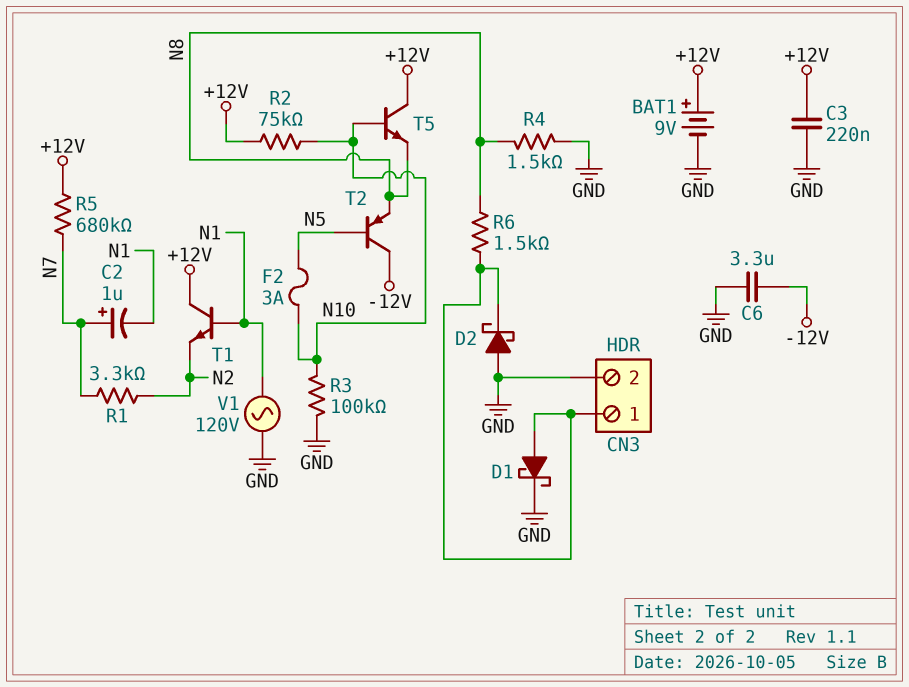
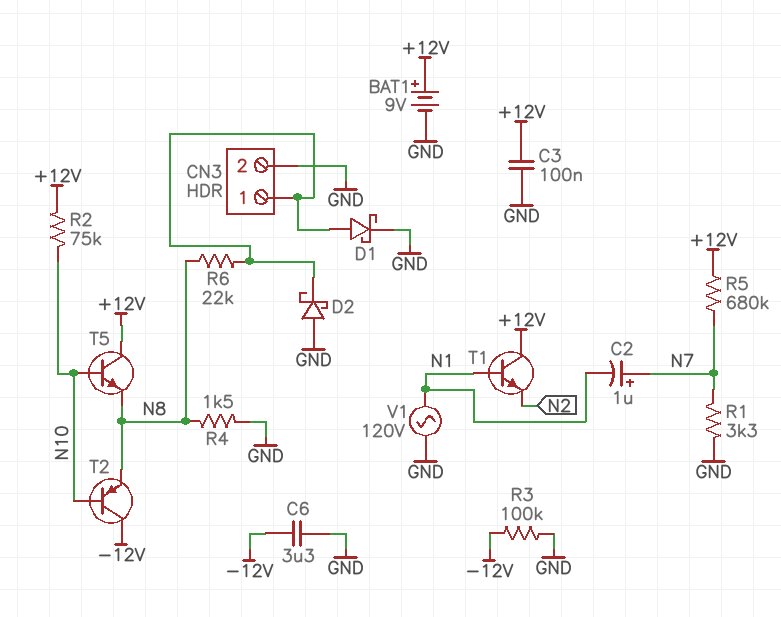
C3: 220nF (+12V, GND) -> 100nF (+12V, GND)
F2: 3A (N5, N10) -> none
R1: 3.3k (N2, N7) -> 3.3k (GND, N7)
R3: 100k (GND, N10) -> 100k (-12V, GND)
R6: 1.5k (CN3/1, N8) -> 22k (CN3/1, N8)
T2: PNP (B N5, C -12V, E N8) -> PNP (B N10, C -12V, E N8)

